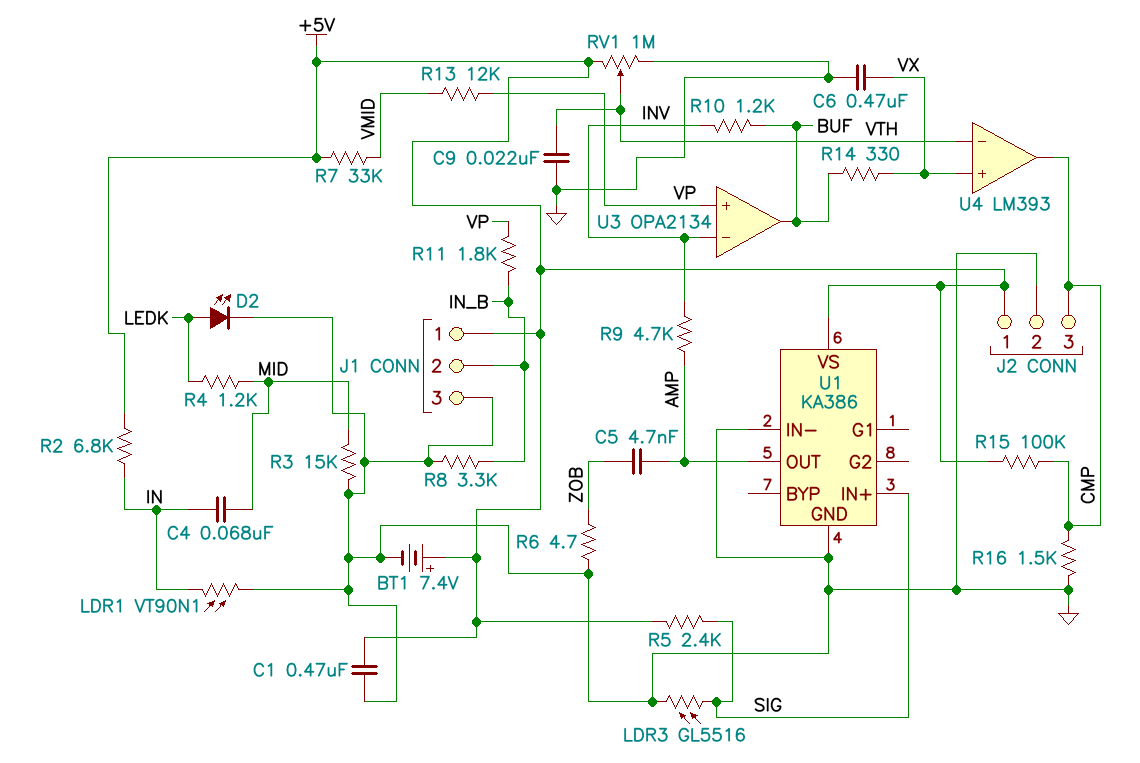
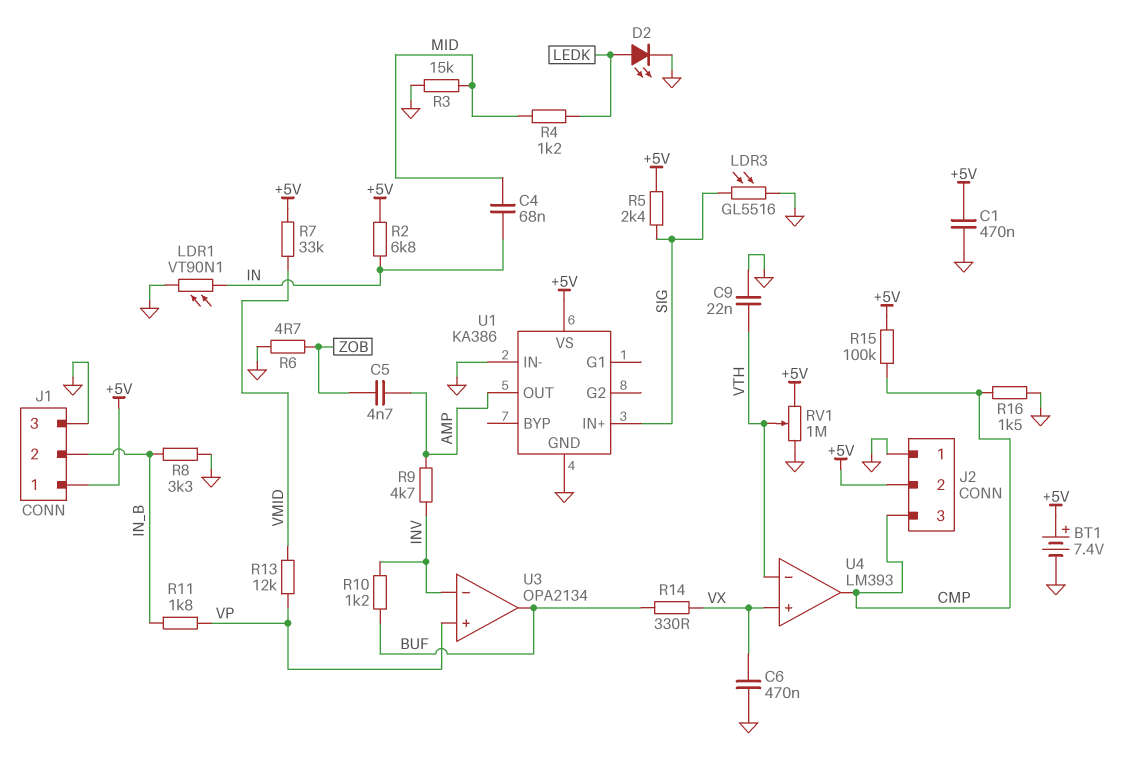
J2 pin 1: +5V -> GND
J2 pin 2: GND -> +5V

